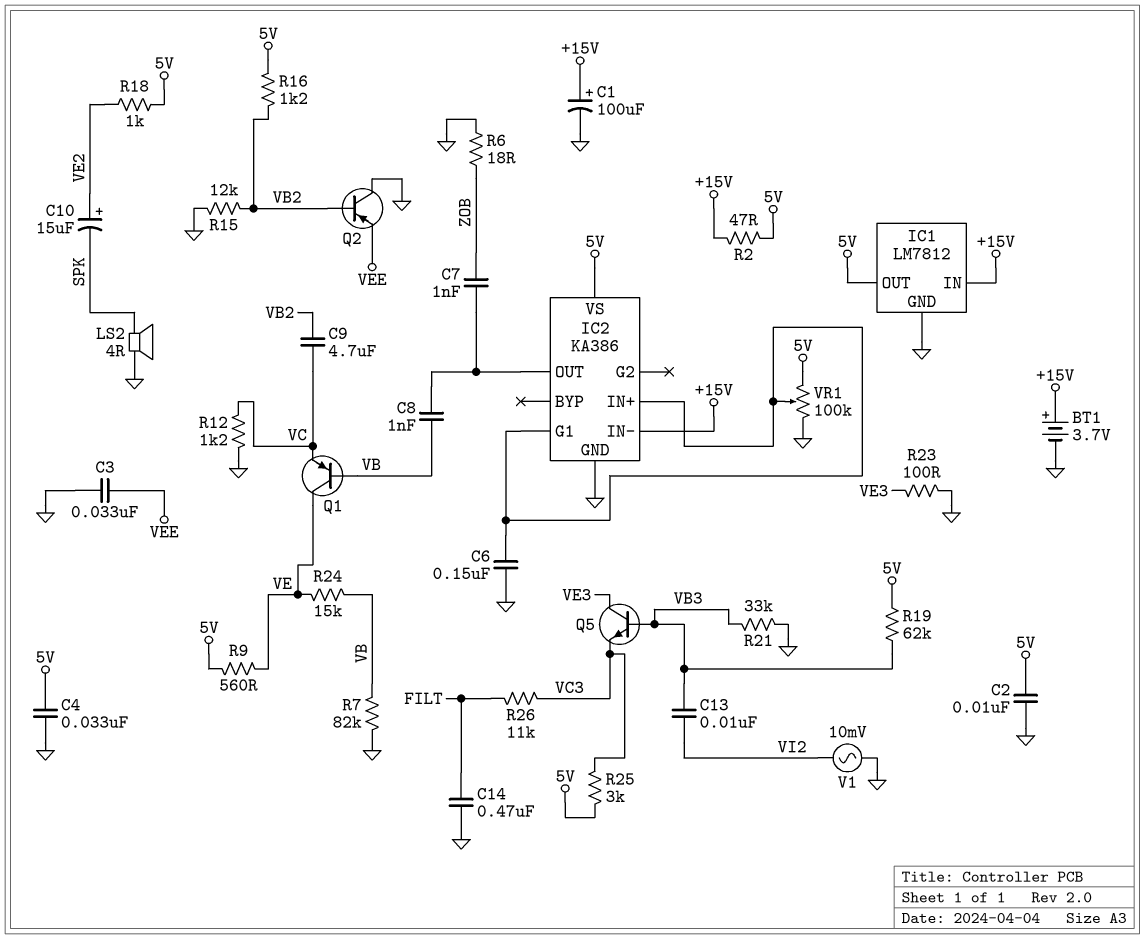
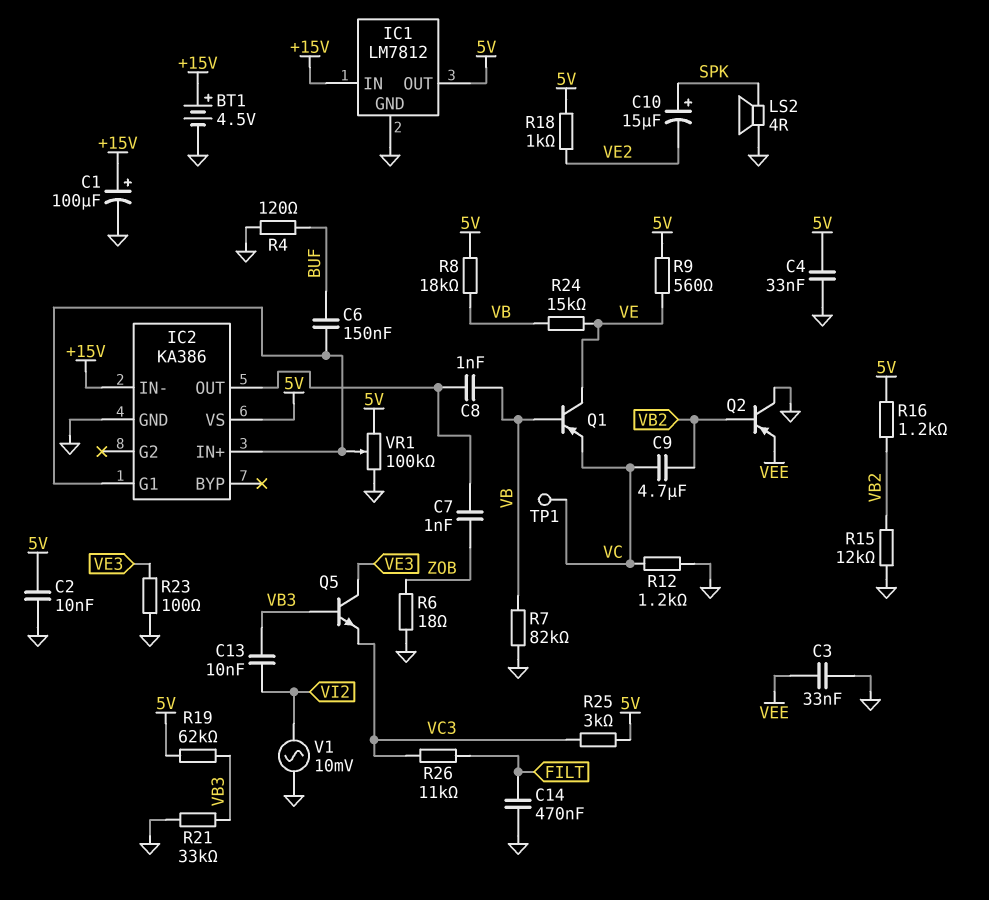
BT1: 3.7V (plus +15V, minus GND) -> 4.5V (plus +15V, minus GND)
C6: 150nF (GND, IC2/G1) -> 150nF (BUF, IC2/G1)
C10: 15uF (plus VE2, minus SPK) -> 15uF (plus SPK, minus VE2)
R2: 47 (+15V, 5V) -> none
R4: none -> 120 (BUF, GND)
R8: none -> 18k (5V, VB)
TP1: none -> test point (VC)

